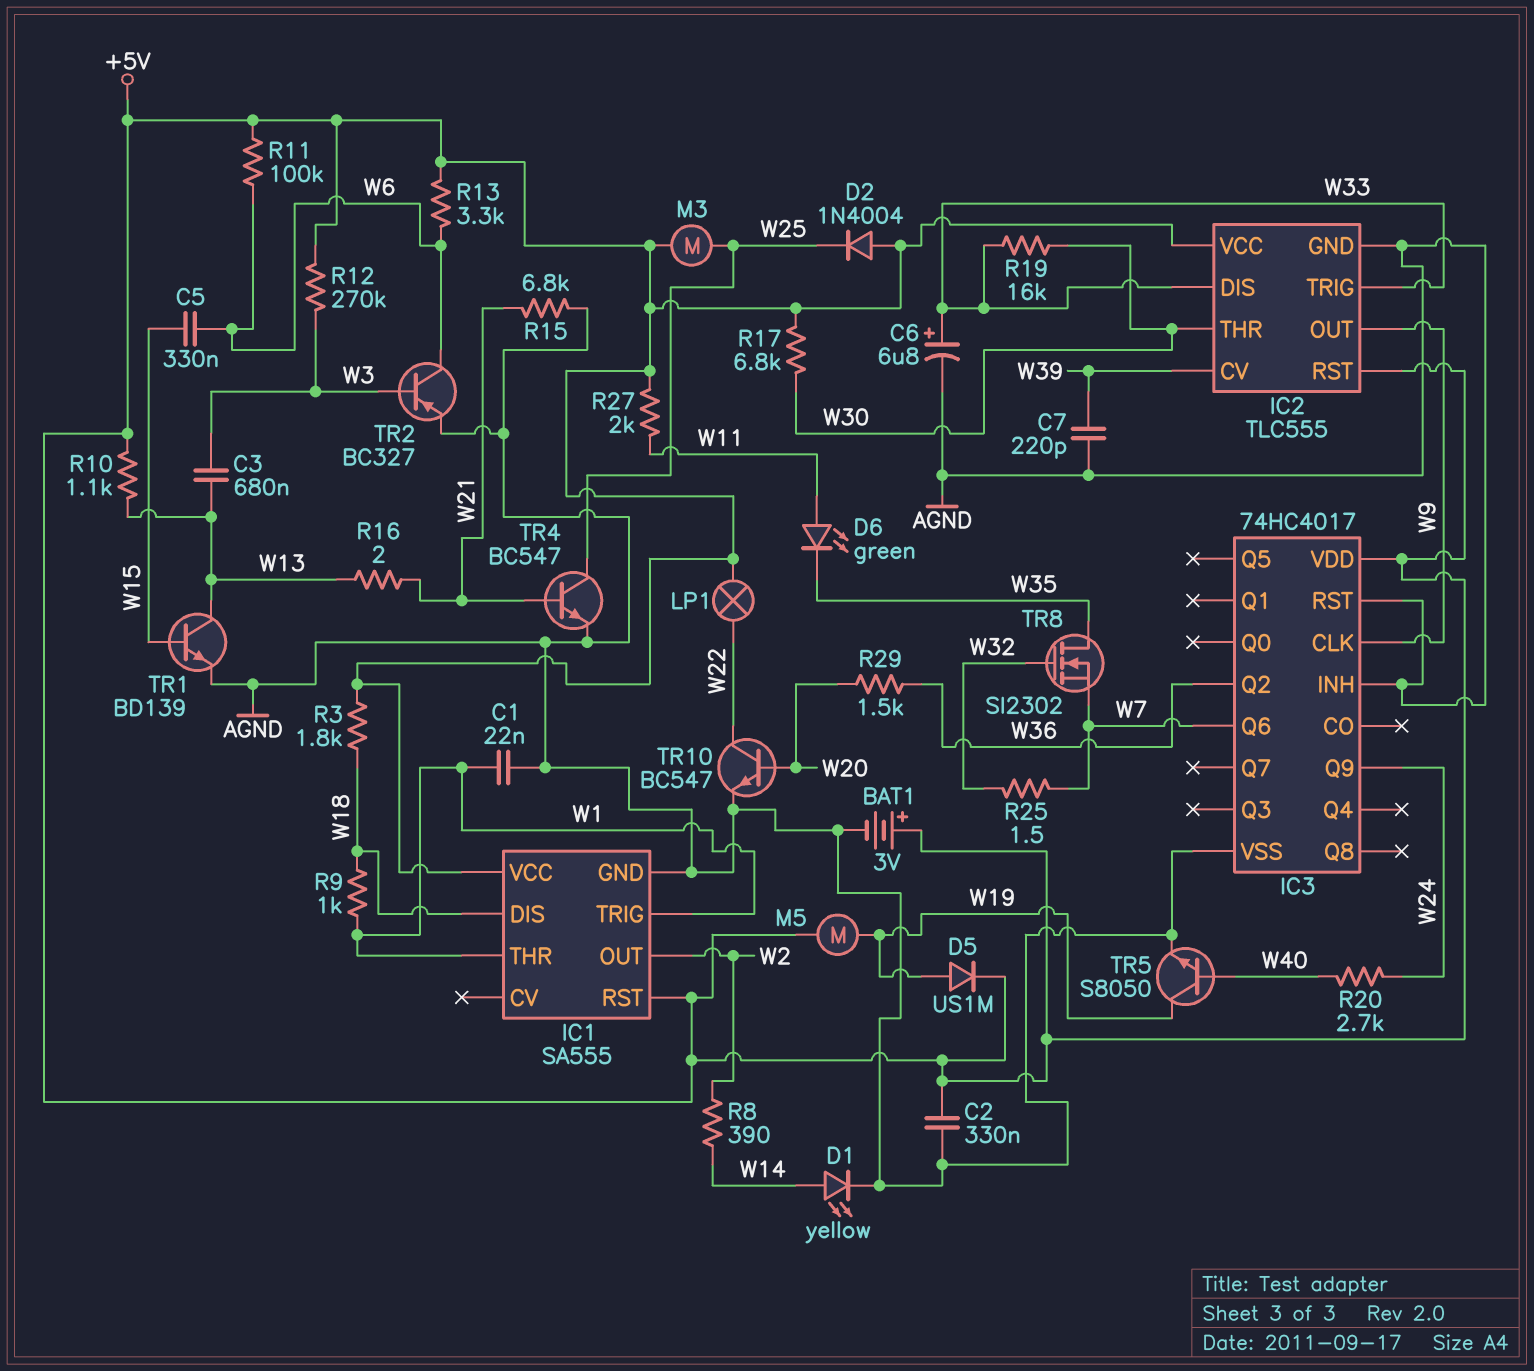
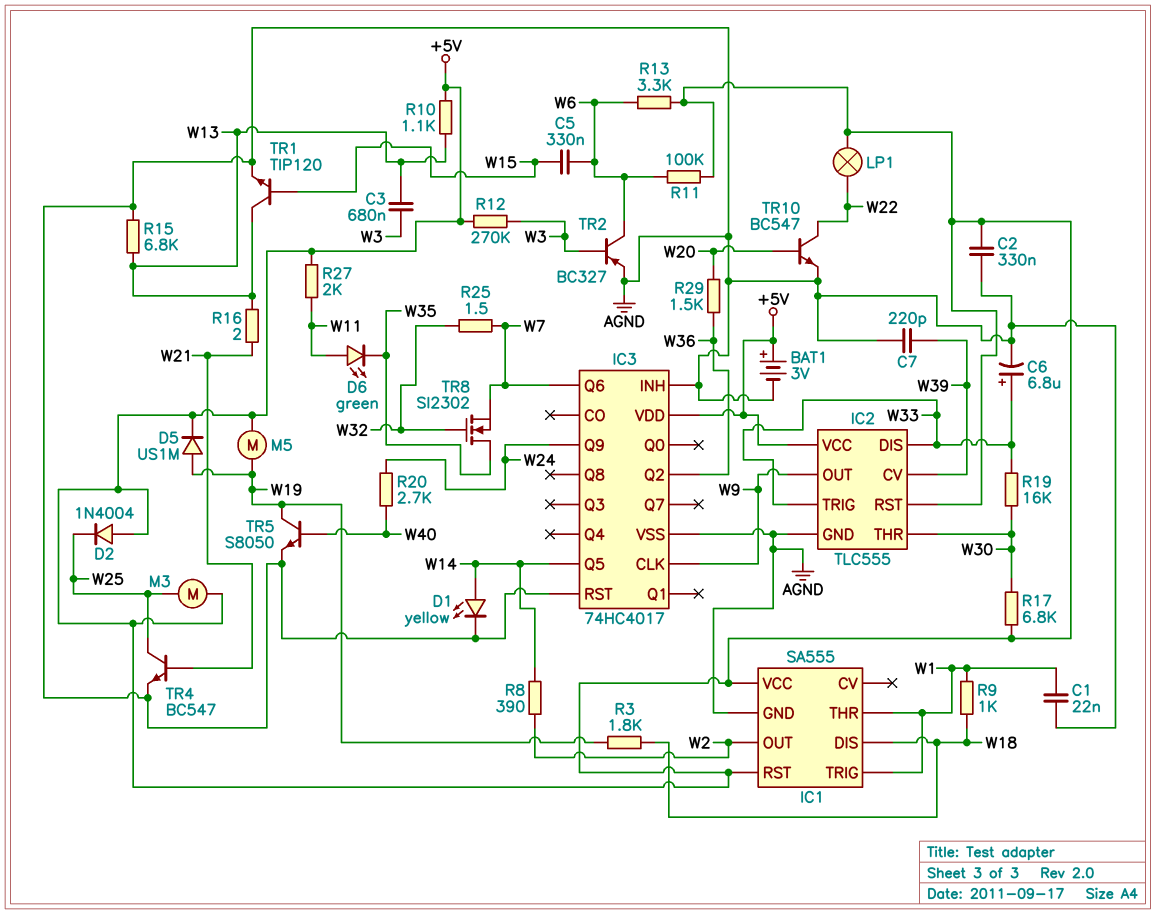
IC3 pin Q5: none -> W14
R3: 1.8k (+5V, W18) -> 1.8k (W18, W19)
R15: 6.8k (AGND, W21) -> 6.8k (AGND, W13)
TR1: NPN BD139 (B W15, C W13, E AGND) -> NPN TIP120 (B W15, C W13, E AGND)

